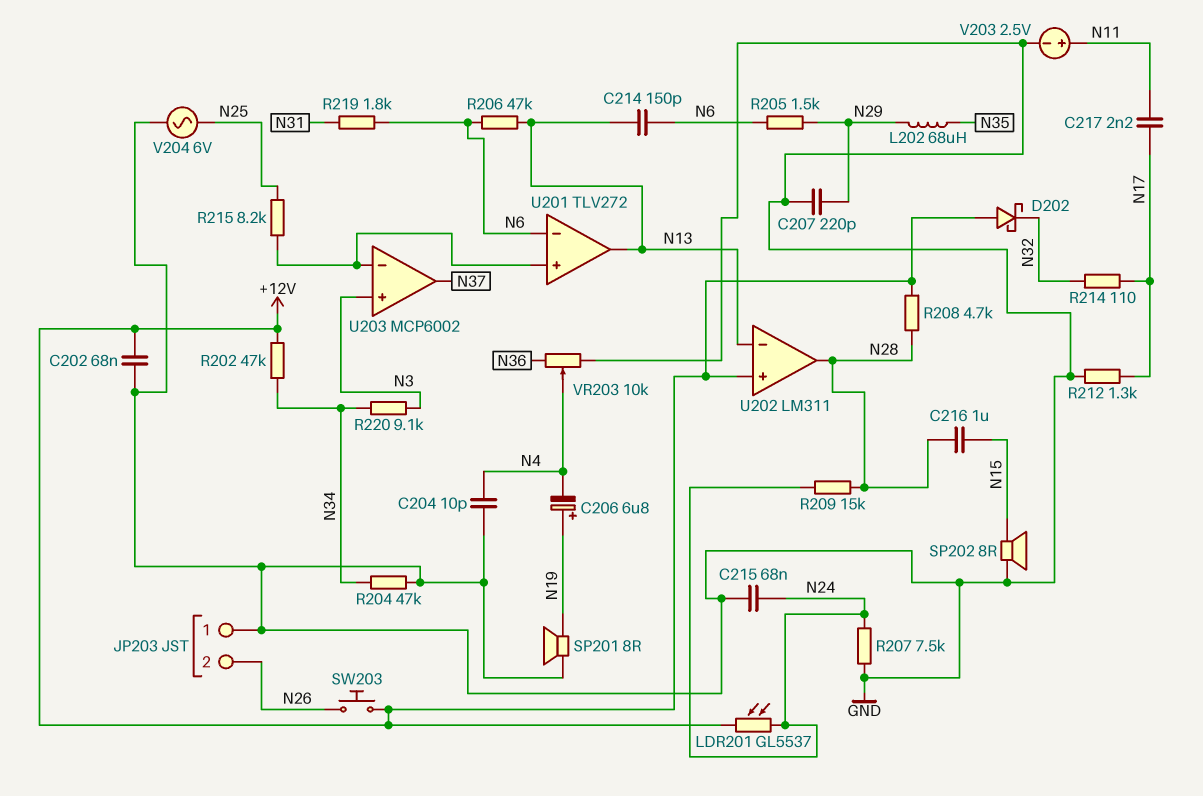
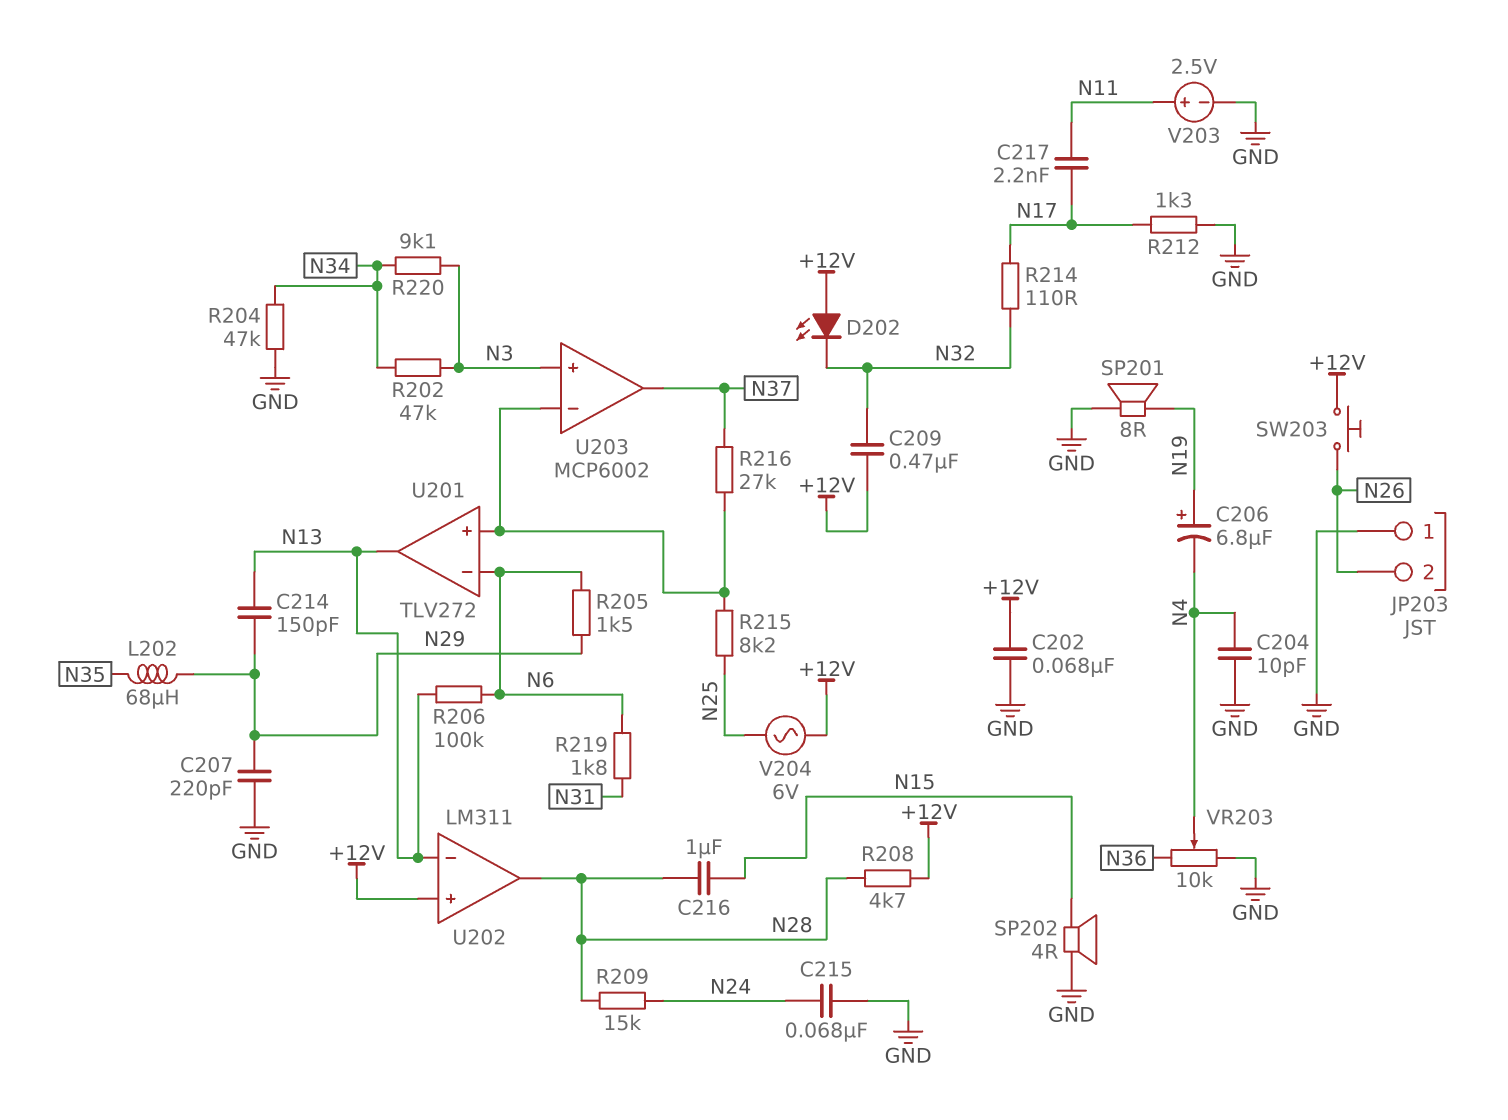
C209: none -> 470nF (+12V, N32)
C214: 150pF (N6, N13) -> 150pF (N13, N29)
D202: schottky (A +12V, K N32) -> LED (A +12V, K N32)
LDR201: GL5537 (+12V, N24) -> none
R202: 47k (+12V, N34) -> 47k (N3, N34)
R206: 47k (N6, N13) -> 100k (N6, N13)
R207: 7.5k (GND, N24) -> none
R216: none -> 27k (N37, U201/in+)
SP202: speaker 8R (GND, N15) -> speaker 4R (GND, N15)
V204: AC 6V (GND, N25) -> AC 6V (+12V, N25)

